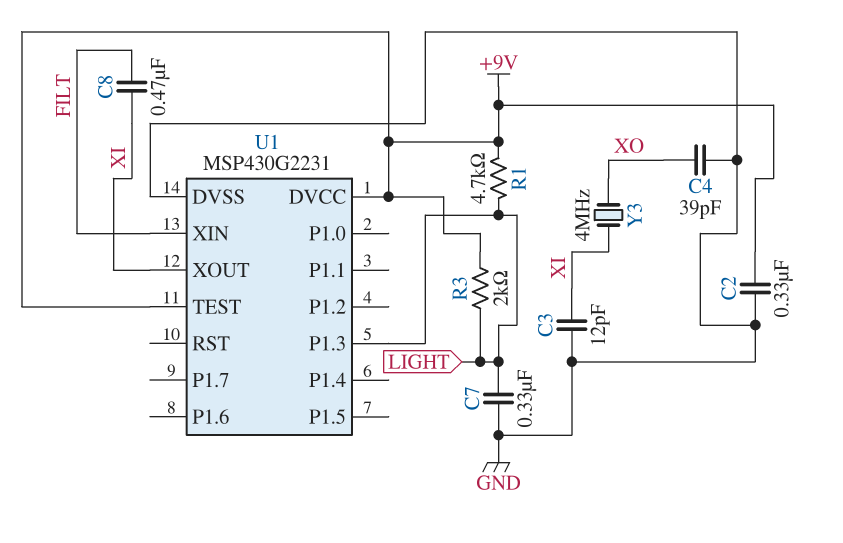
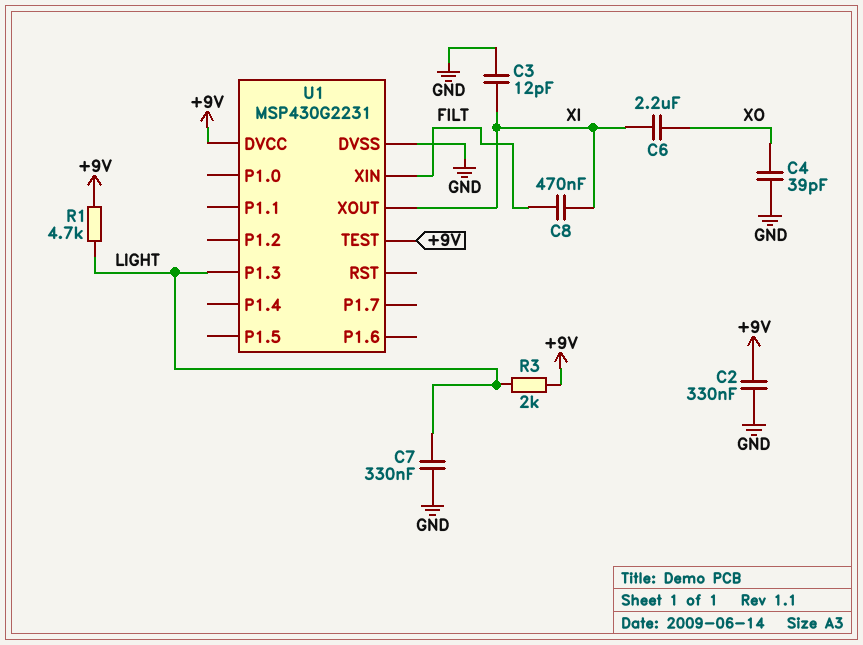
C6: none -> 2.2uF (XI, XO)
Y3: 4MHz (XI, XO) -> none

